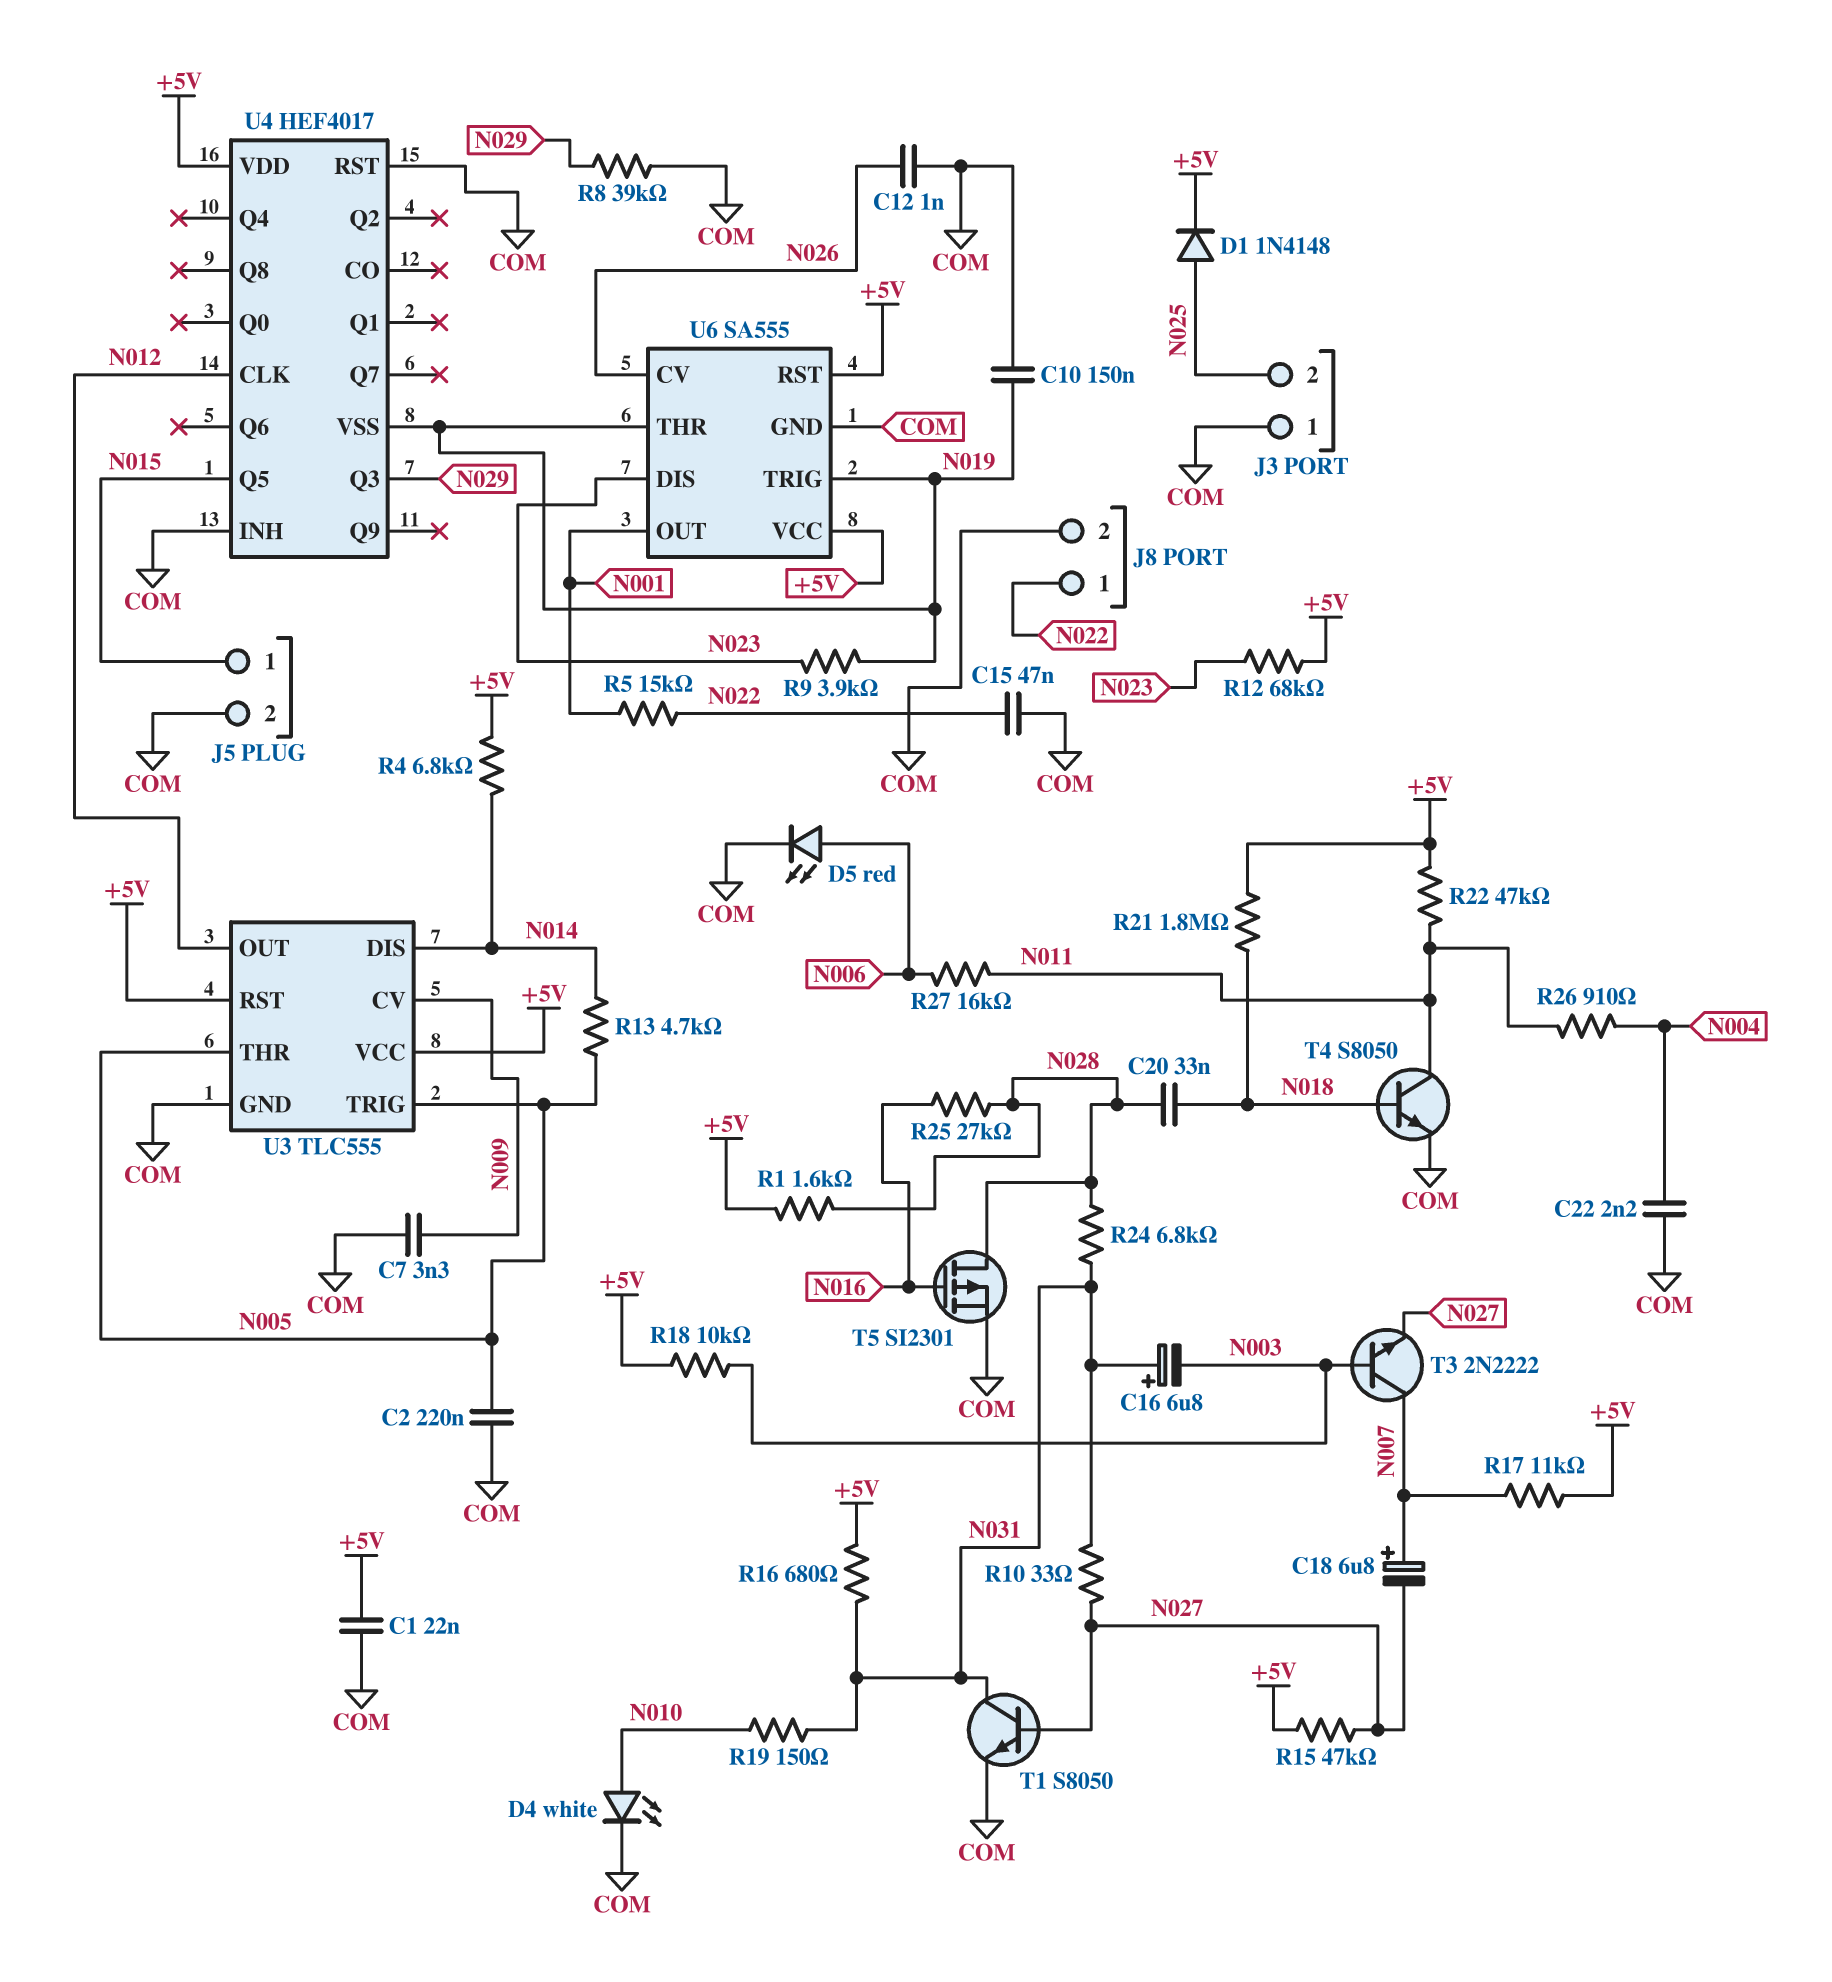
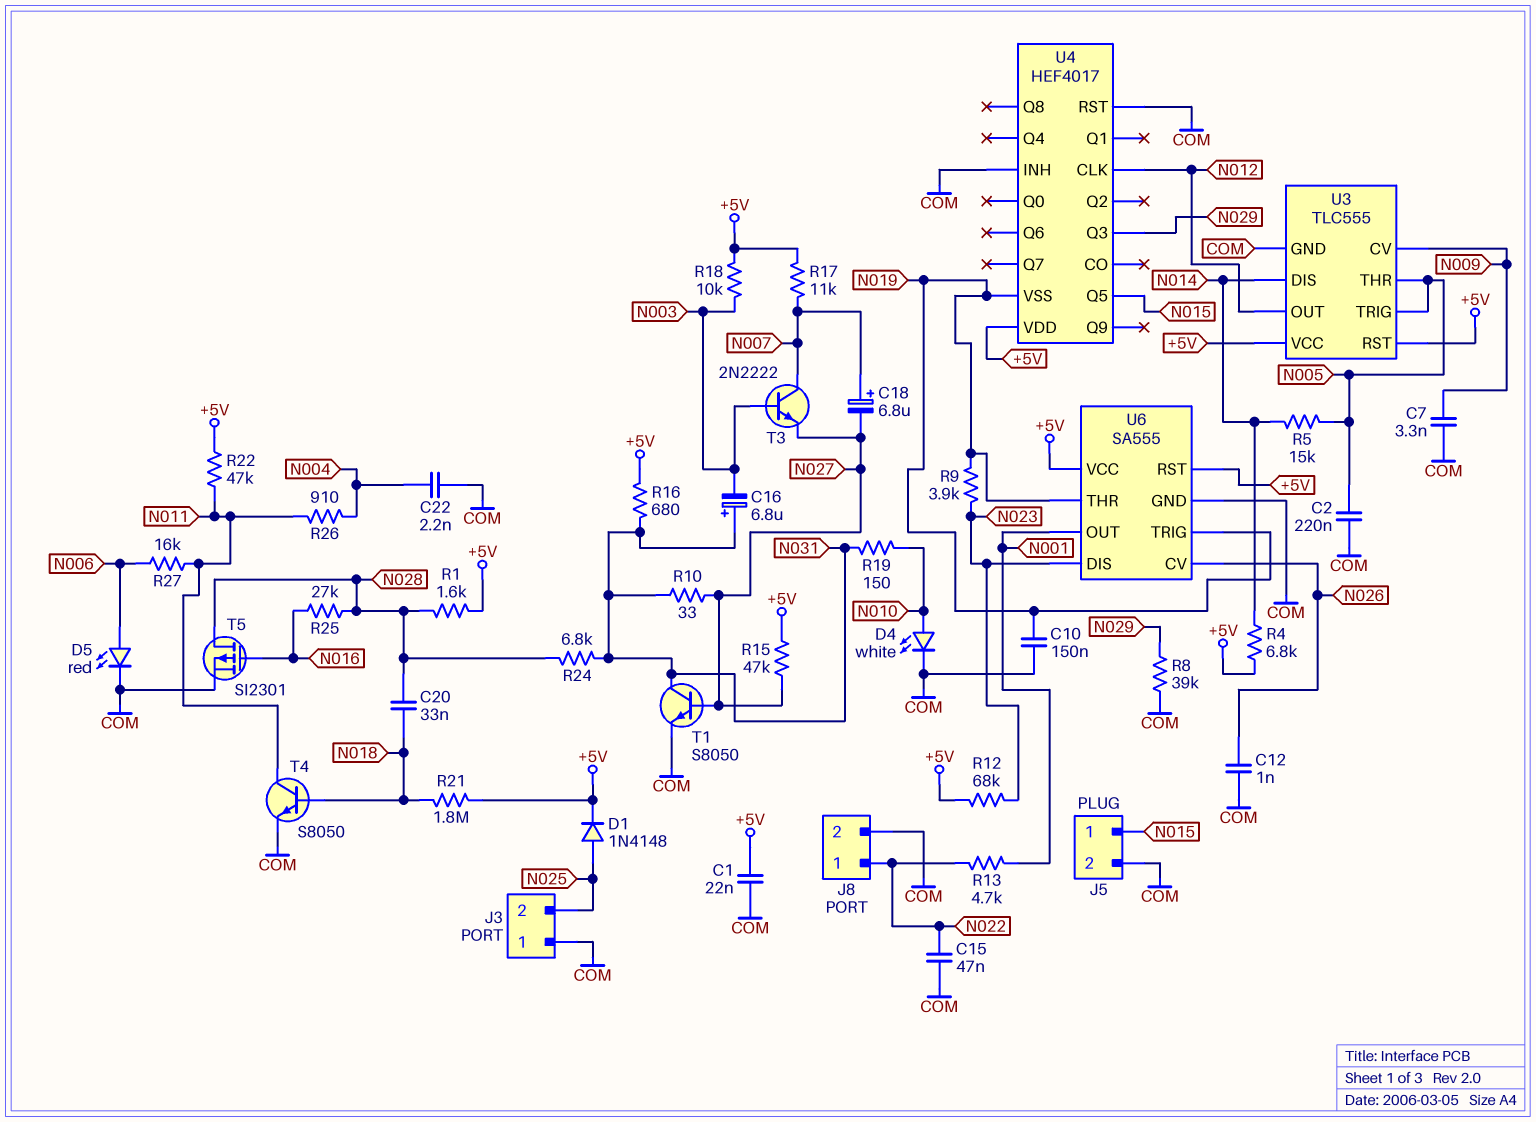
R5: 15k (N001, N022) -> 15k (N005, N014)
R13: 4.7k (N005, N014) -> 4.7k (N001, N022)

